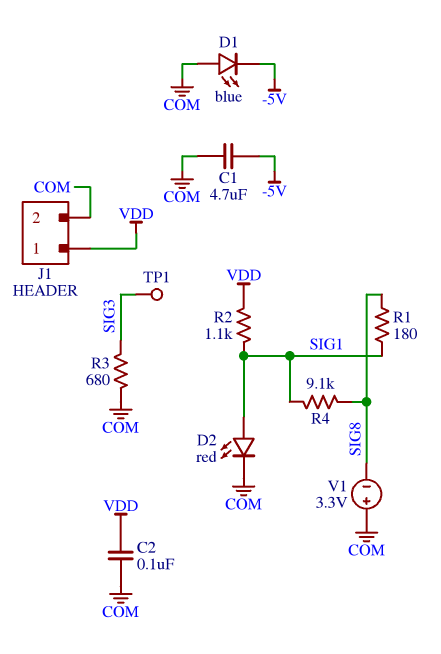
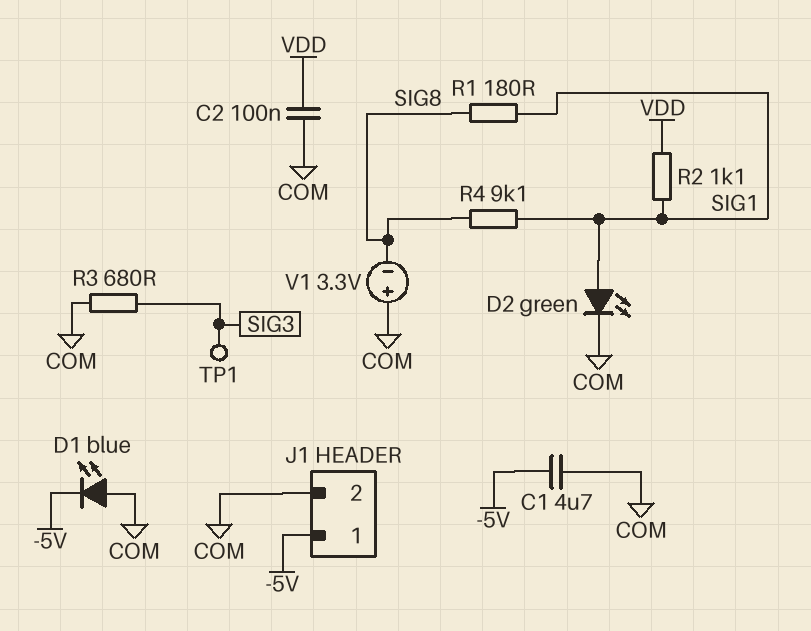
D2: LED red (A SIG1, K COM) -> LED green (A SIG1, K COM)
J1 pin 1: VDD -> -5V

